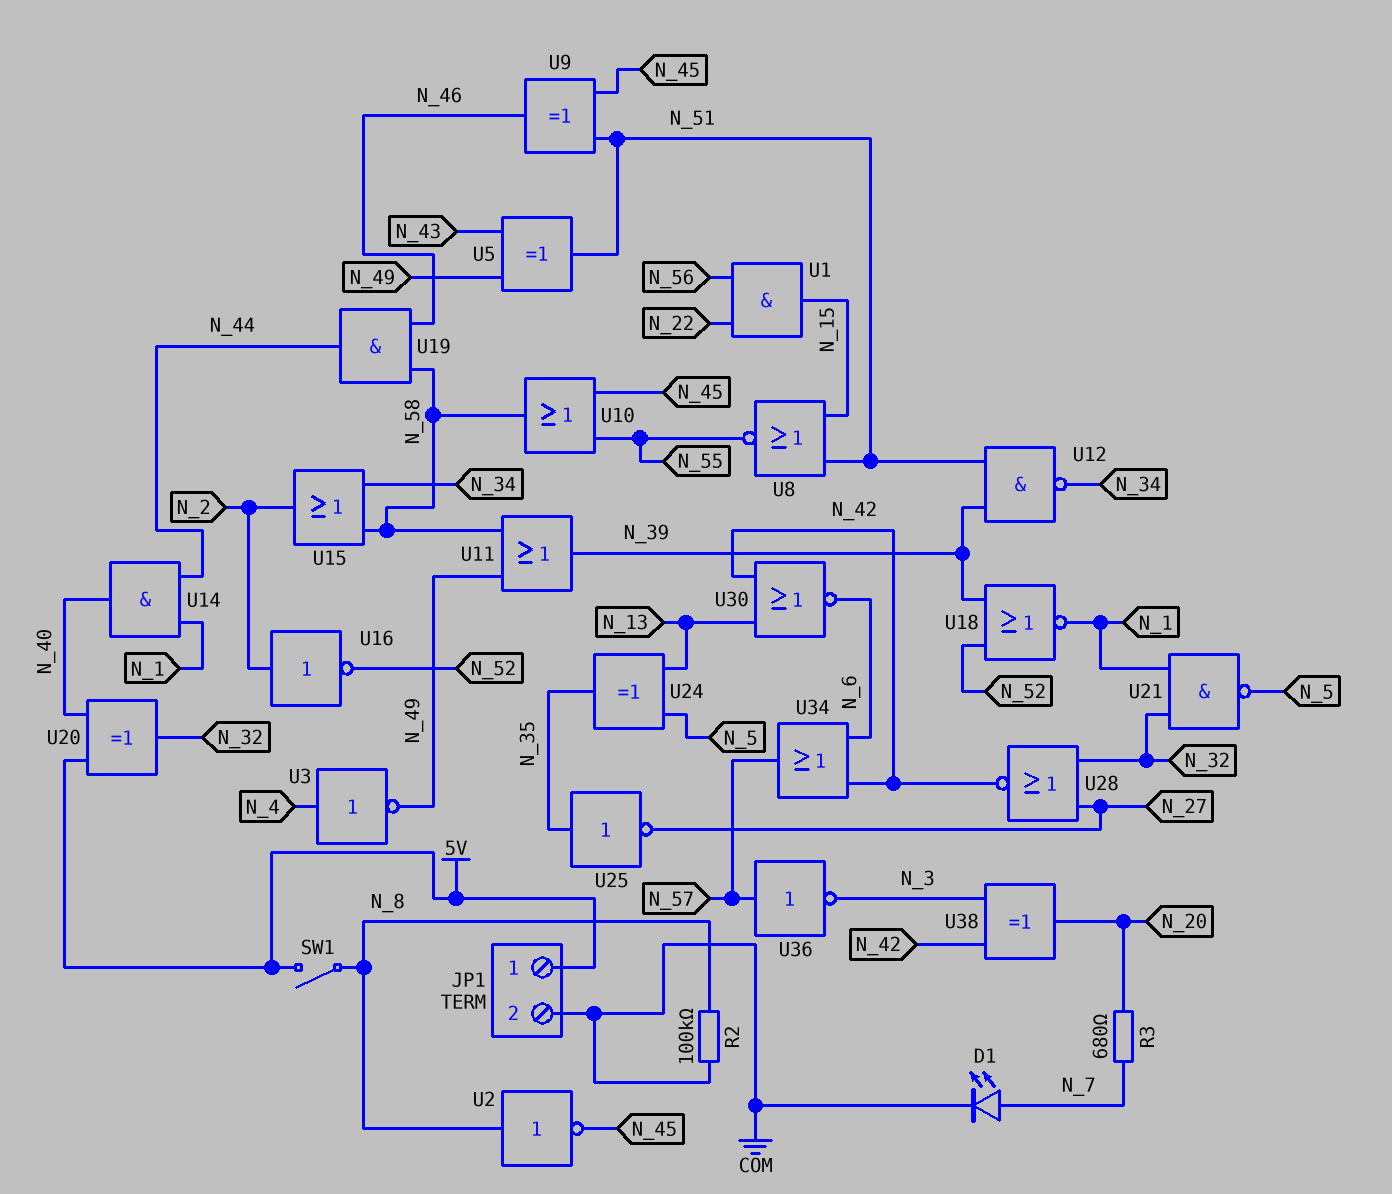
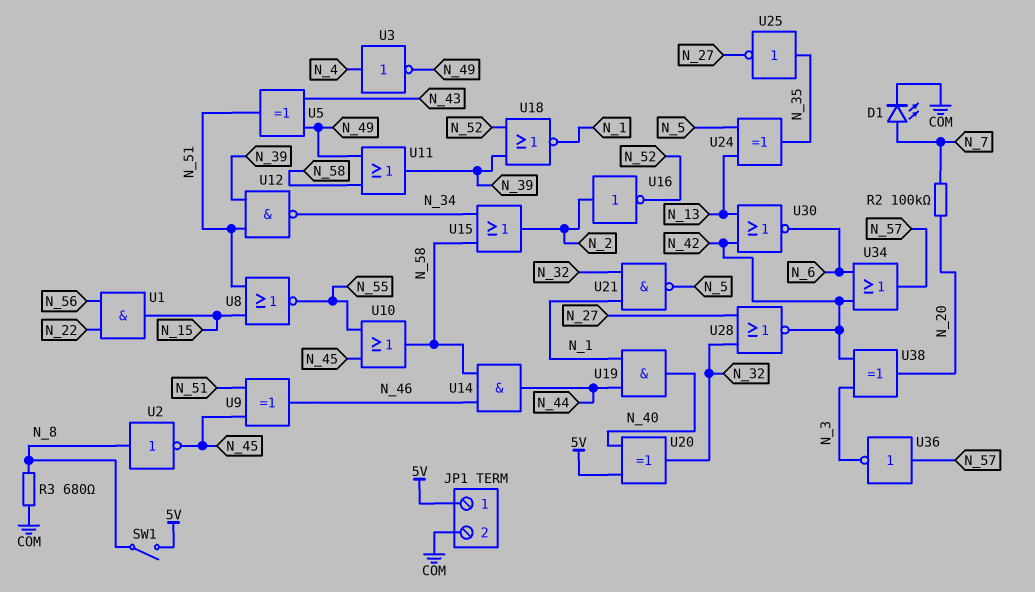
R2: 100k (COM, N_8) -> 100k (N_7, N_20)
R3: 680 (N_7, N_20) -> 680 (COM, N_8)
U14: AND (in N_1, in N_44, out N_40) -> AND (in N_46, in N_58, out N_44)
U19: AND (in N_46, in N_58, out N_44) -> AND (in N_1, in N_44, out N_40)

